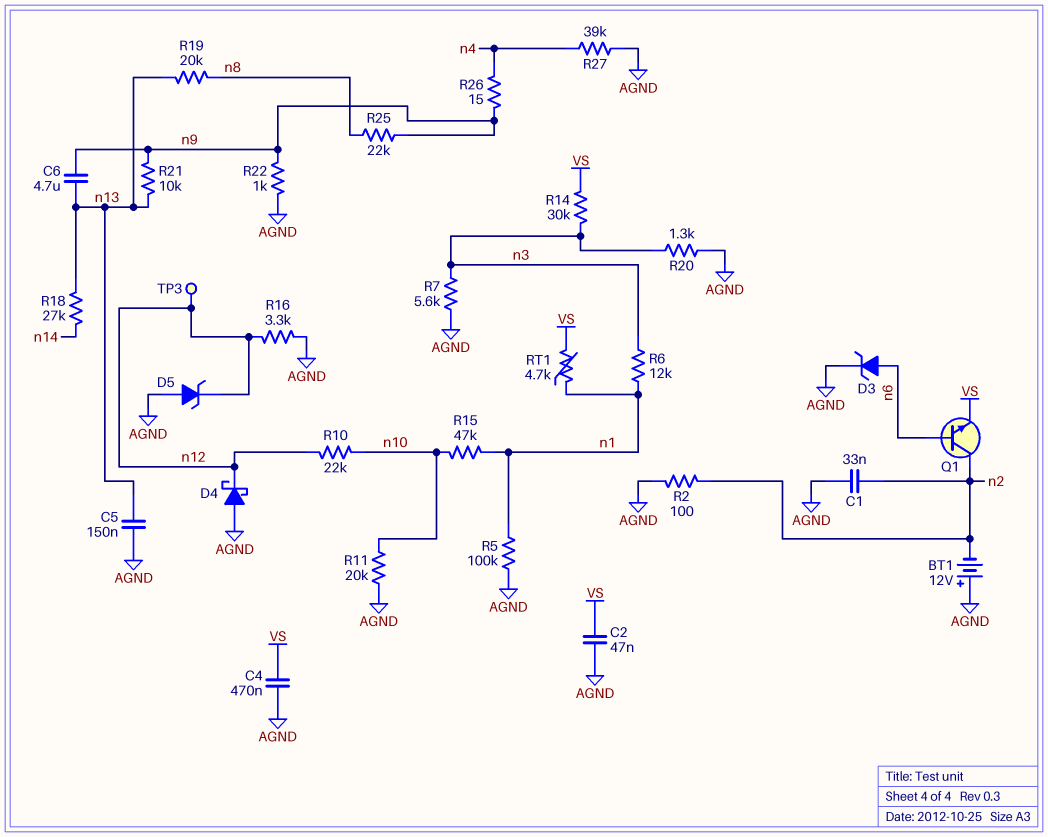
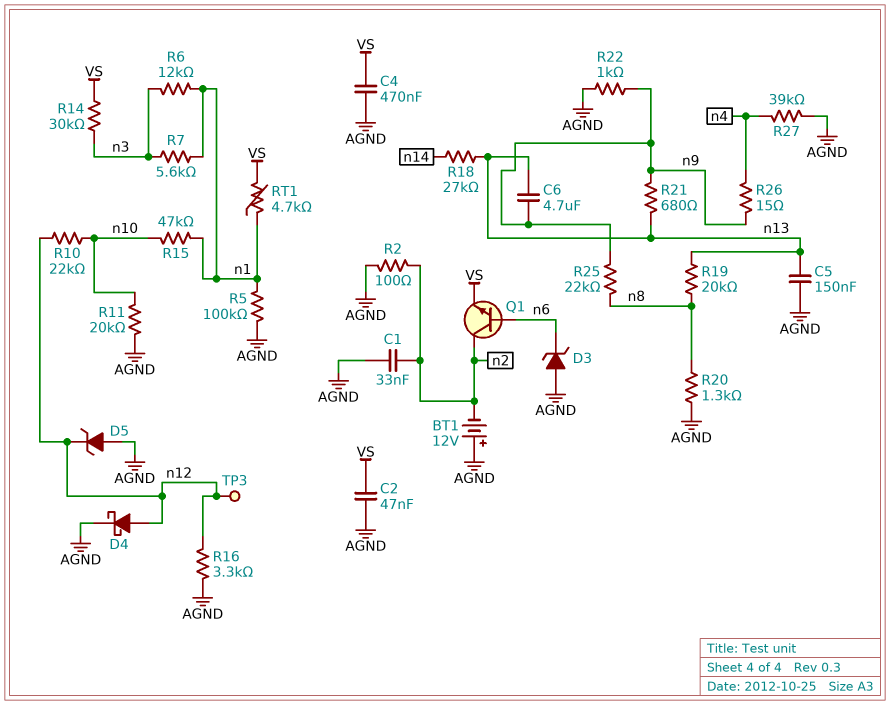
D3: zener (A n6, K AGND) -> zener (A AGND, K n6)
D4: schottky (A AGND, K n12) -> schottky (A n12, K AGND)
R7: 5.6k (AGND, n3) -> 5.6k (n1, n3)
R20: 1.3k (AGND, n3) -> 1.3k (AGND, n8)
R21: 10k (n9, n13) -> 680 (n9, n13)

